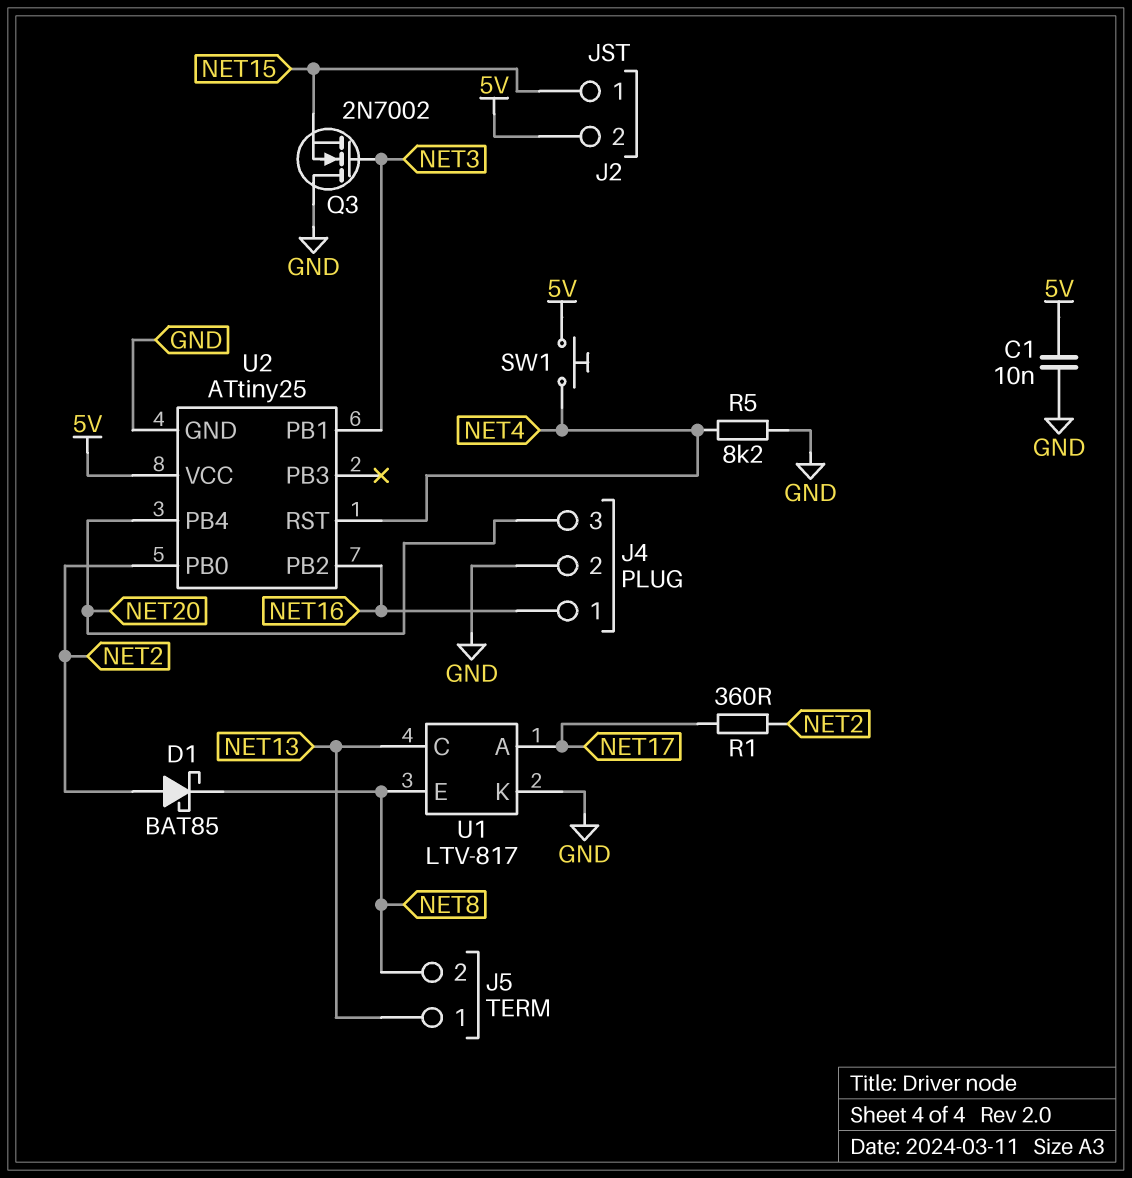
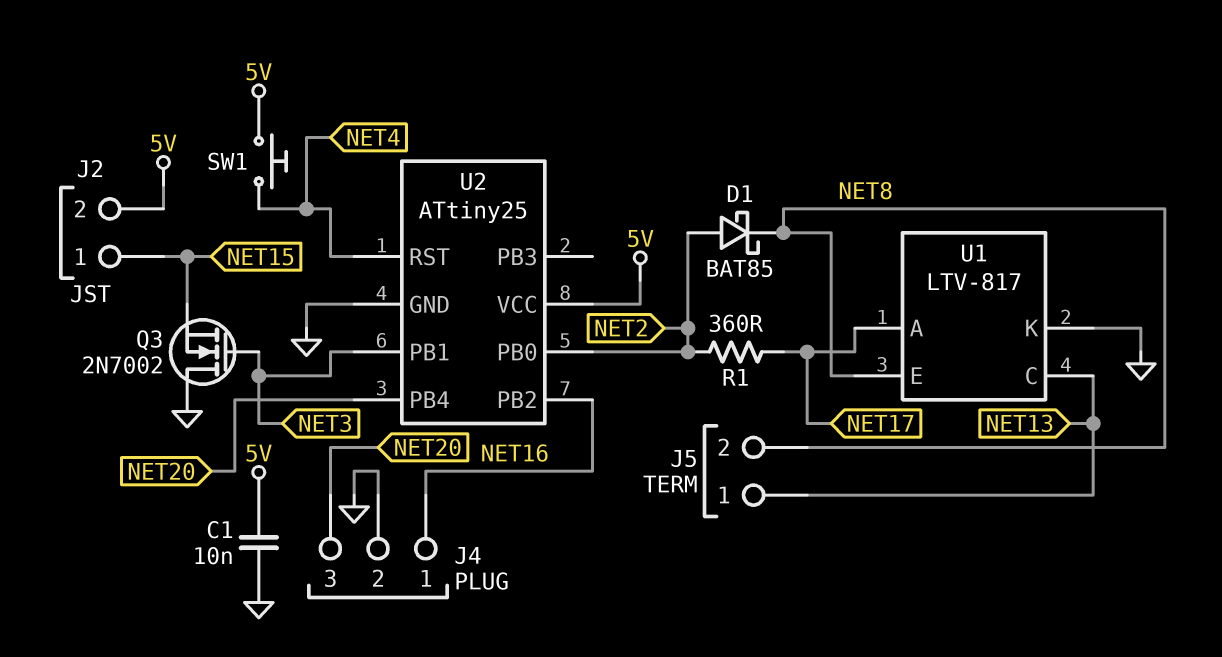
R5: 8.2k (GND, NET4) -> none

